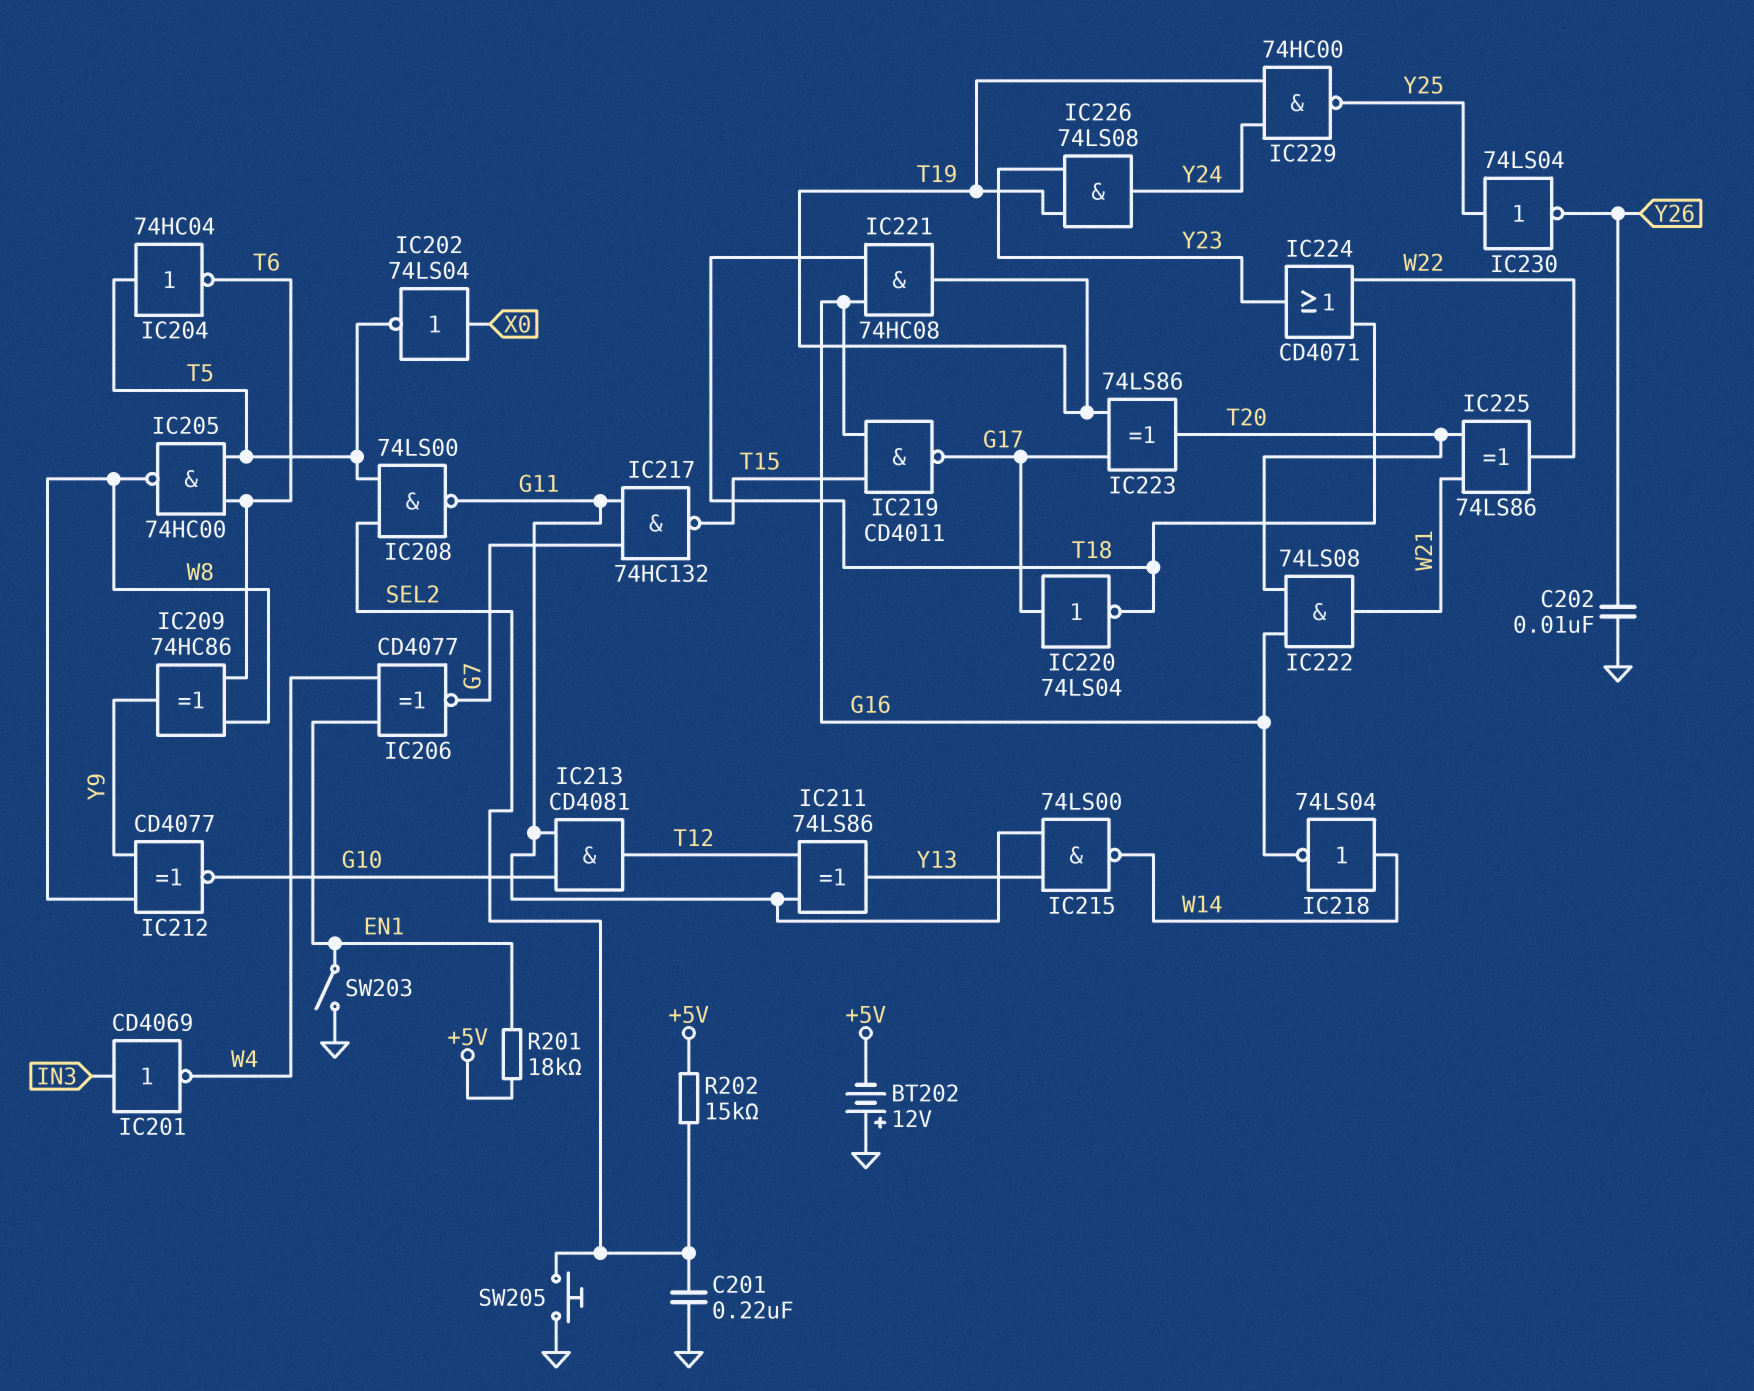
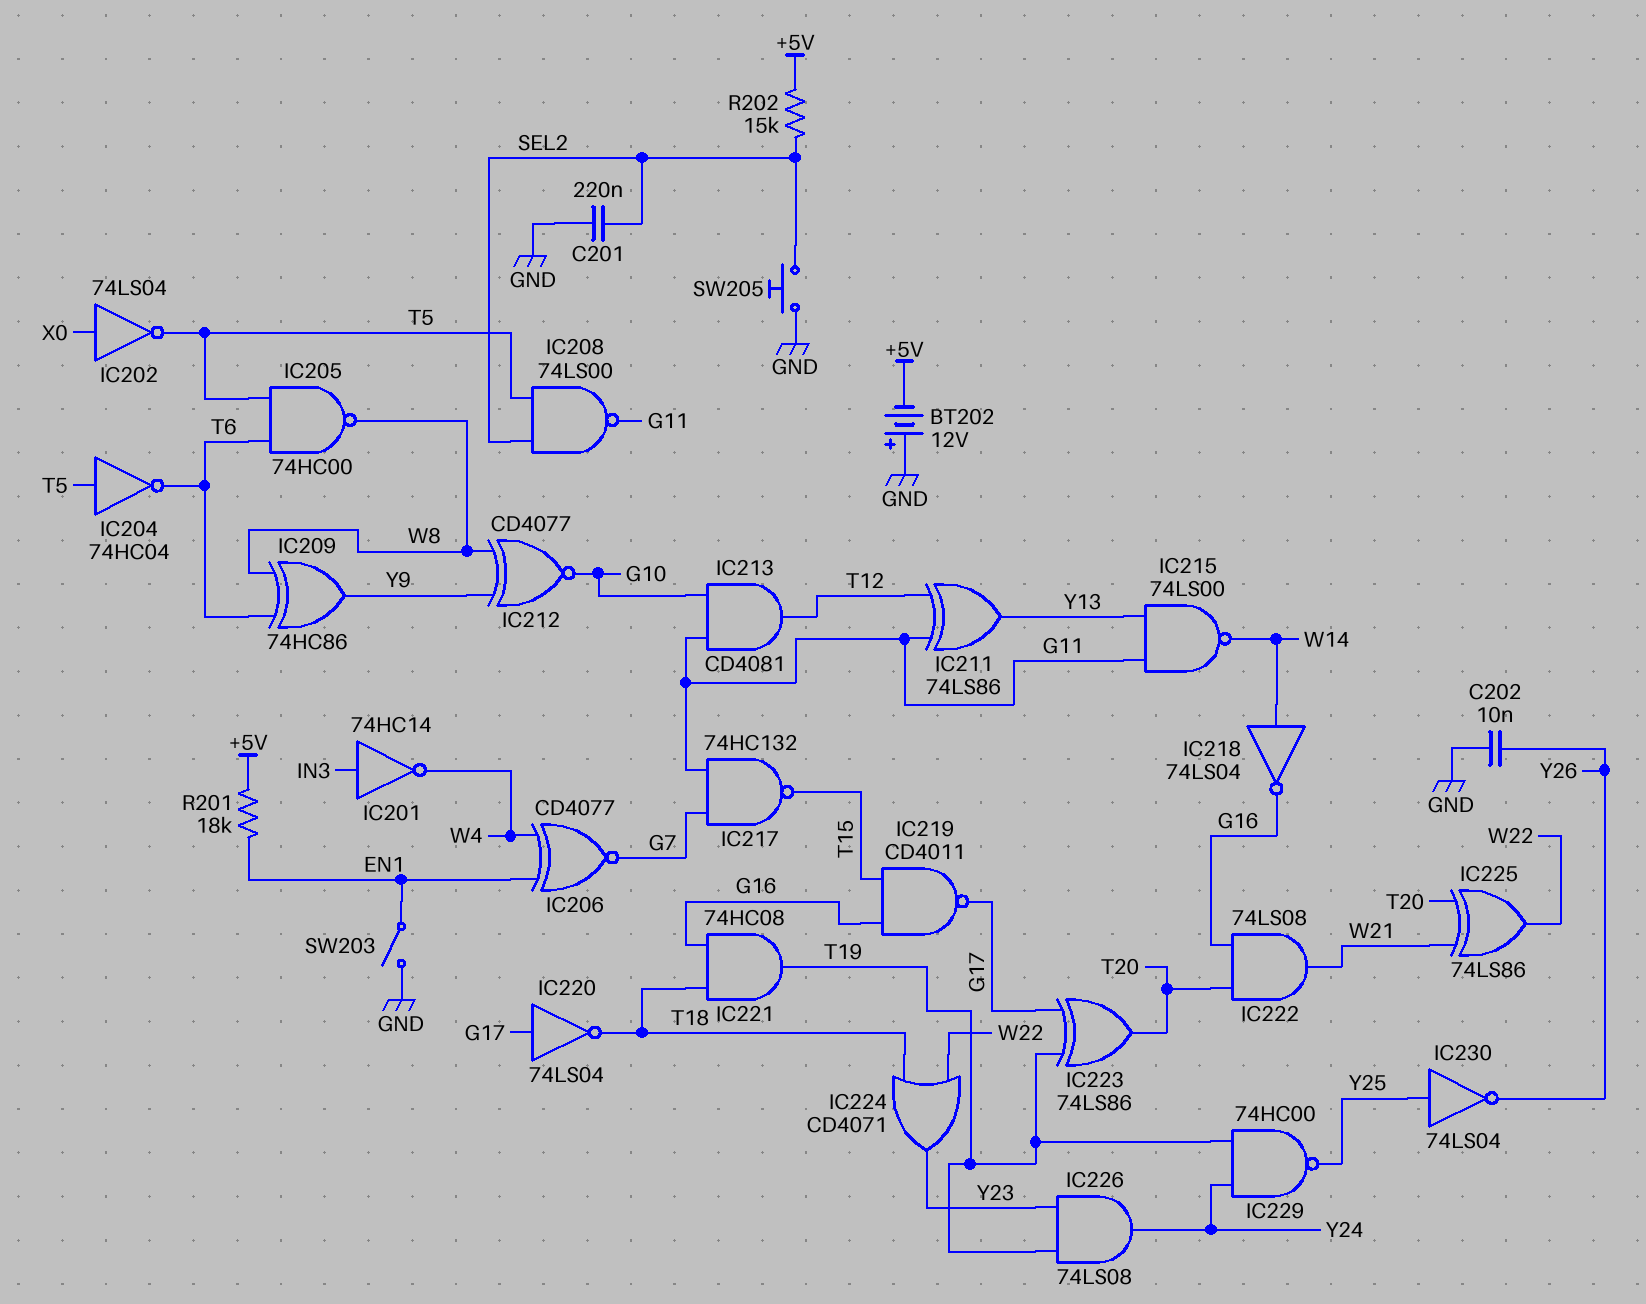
IC201: NOT CD4069 (in IN3, out W4) -> NOT 74HC14 (in IN3, out W4)

